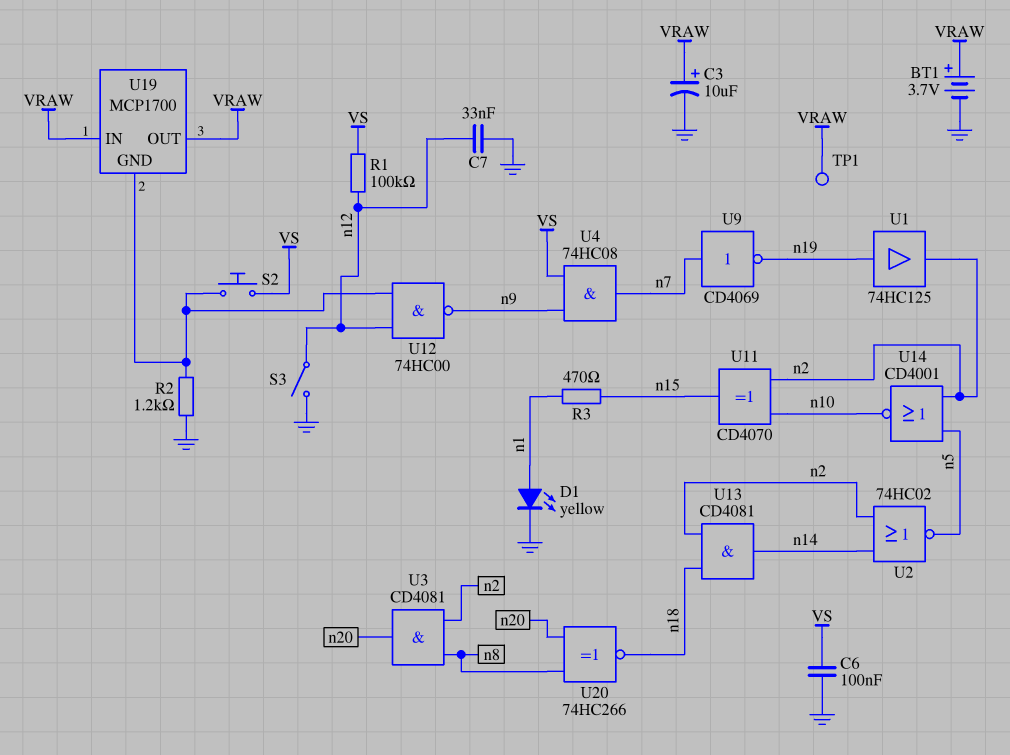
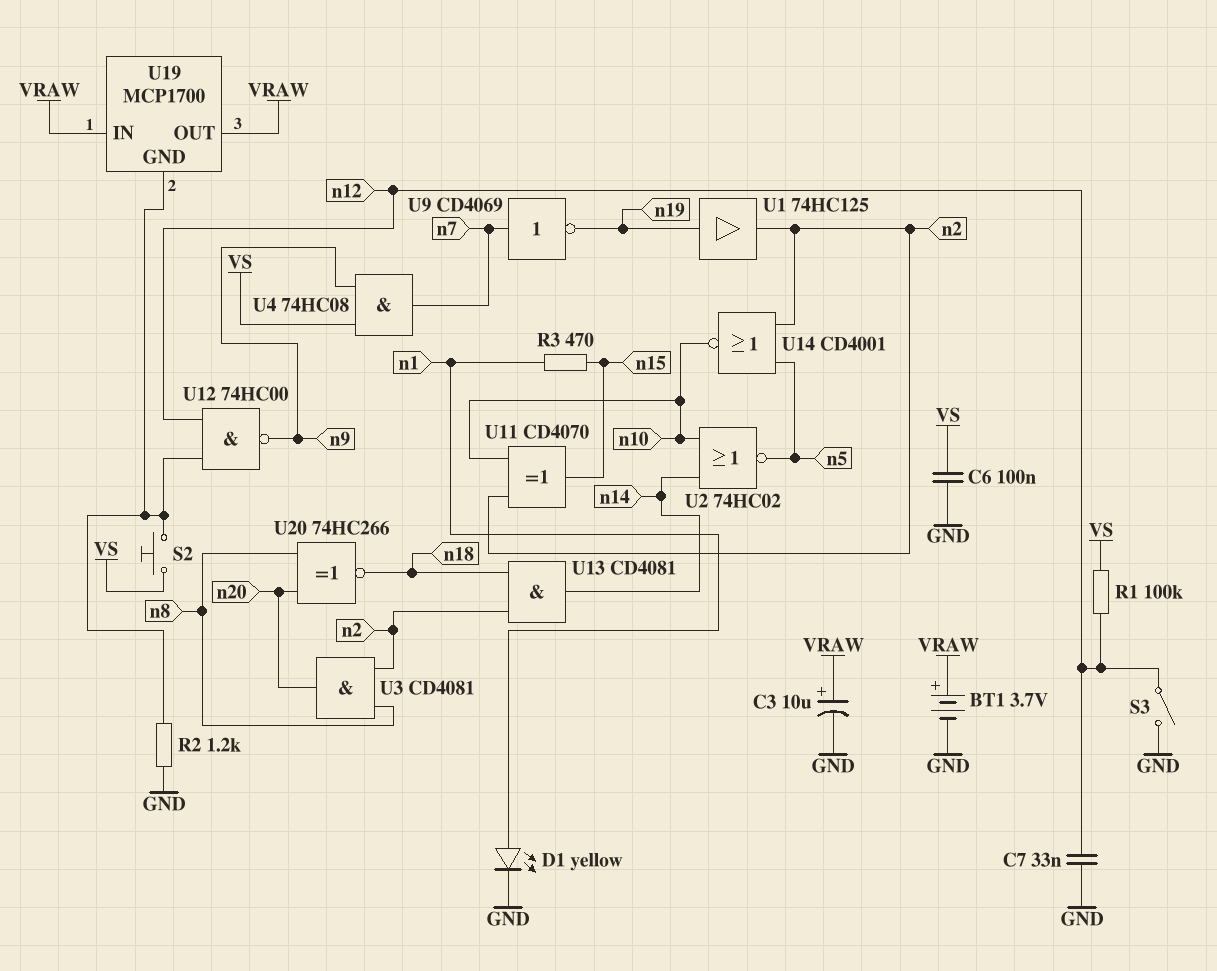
TP1: test point (VRAW) -> none
U2: NOR 74HC02 (in n2, in n14, out n5) -> NOR 74HC02 (in n10, in n14, out n5)

